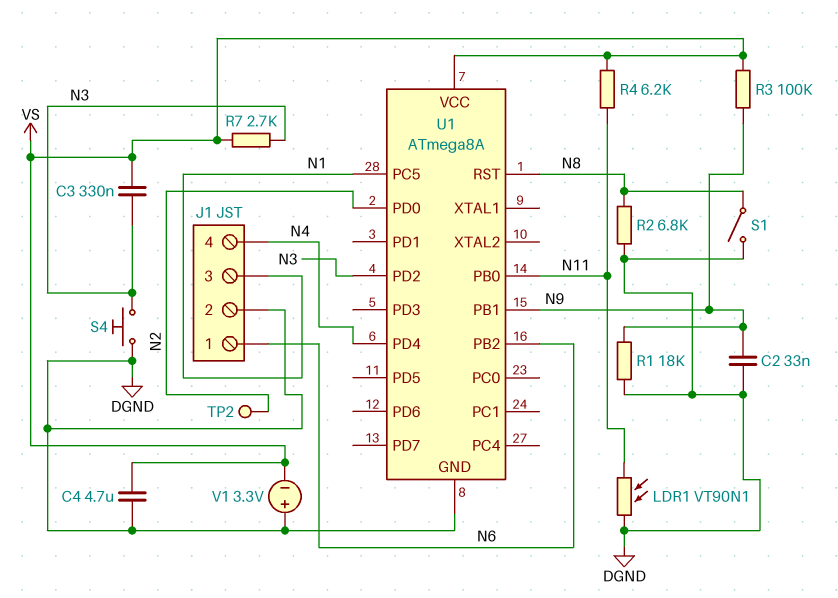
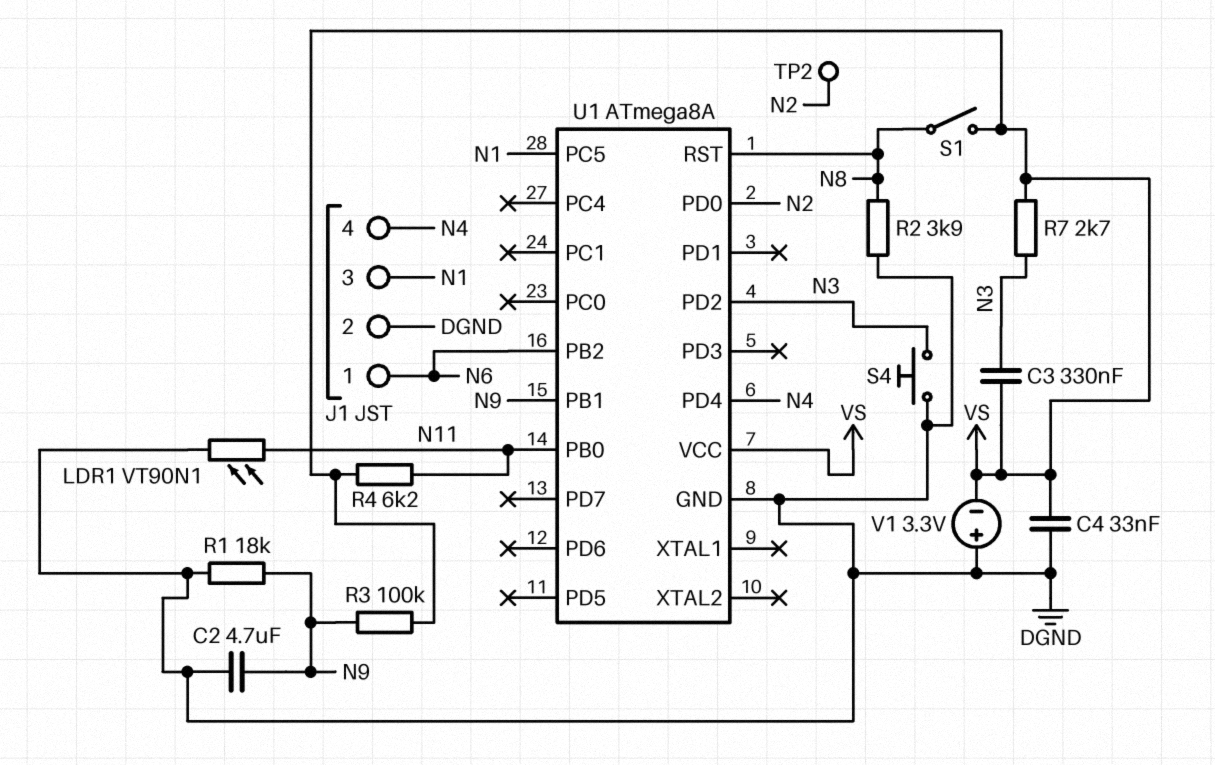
C2: 33nF (DGND, N9) -> 4.7uF (DGND, N9)
C4: 4.7uF (DGND, VS) -> 33nF (DGND, VS)
R2: 6.8k (DGND, N8) -> 3.9k (DGND, N8)
S1: switch (DGND, N8) -> switch (N8, VS)

